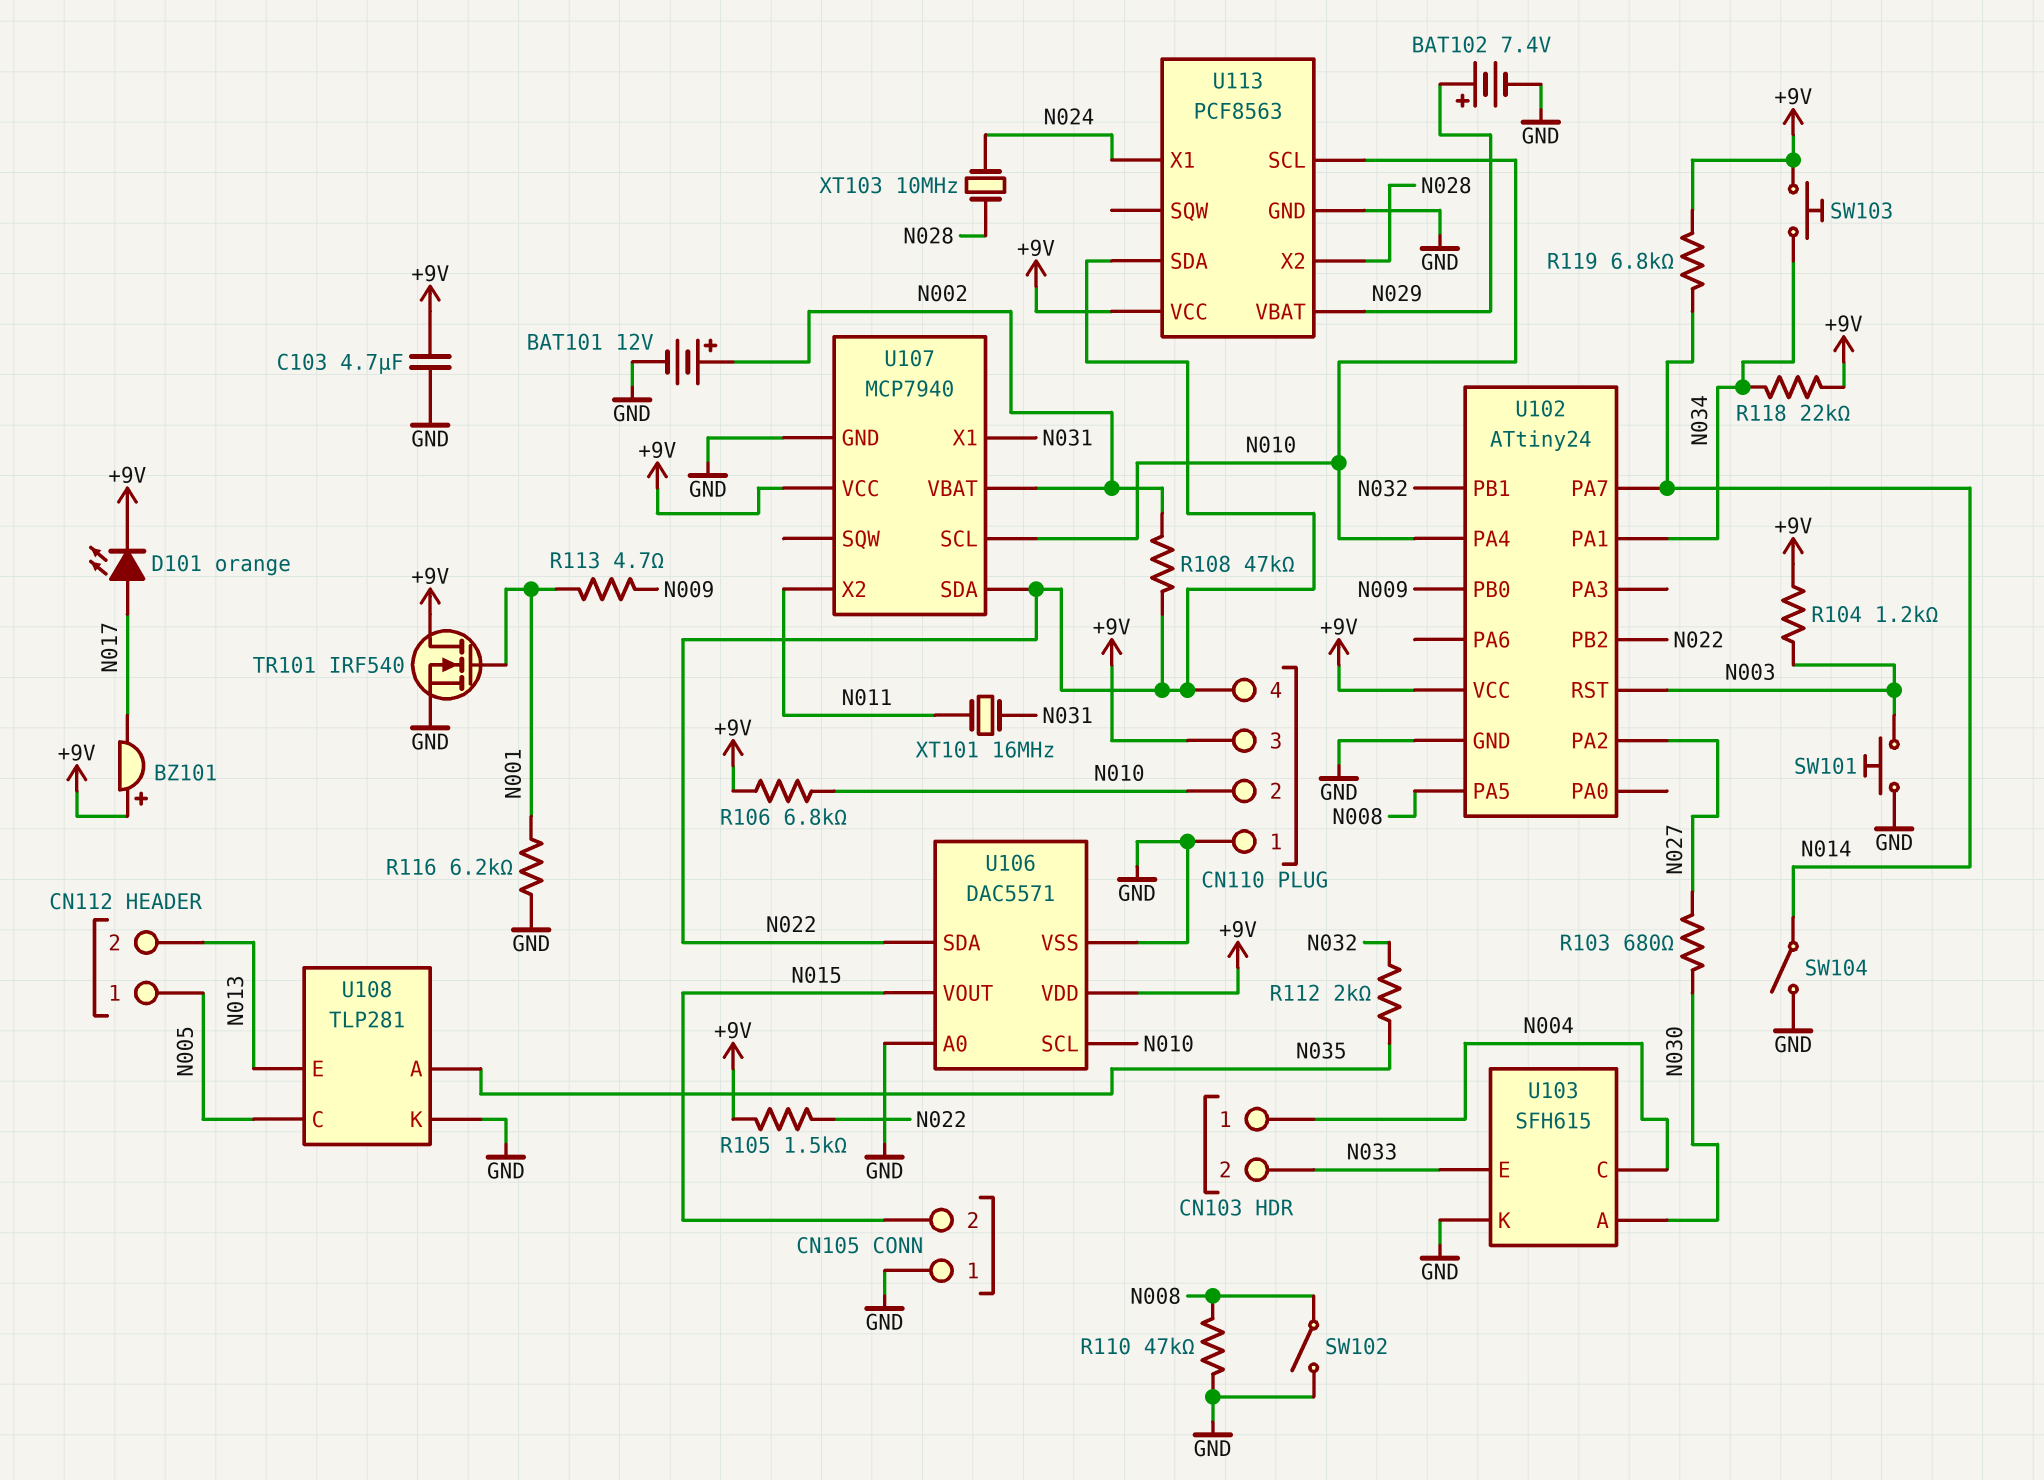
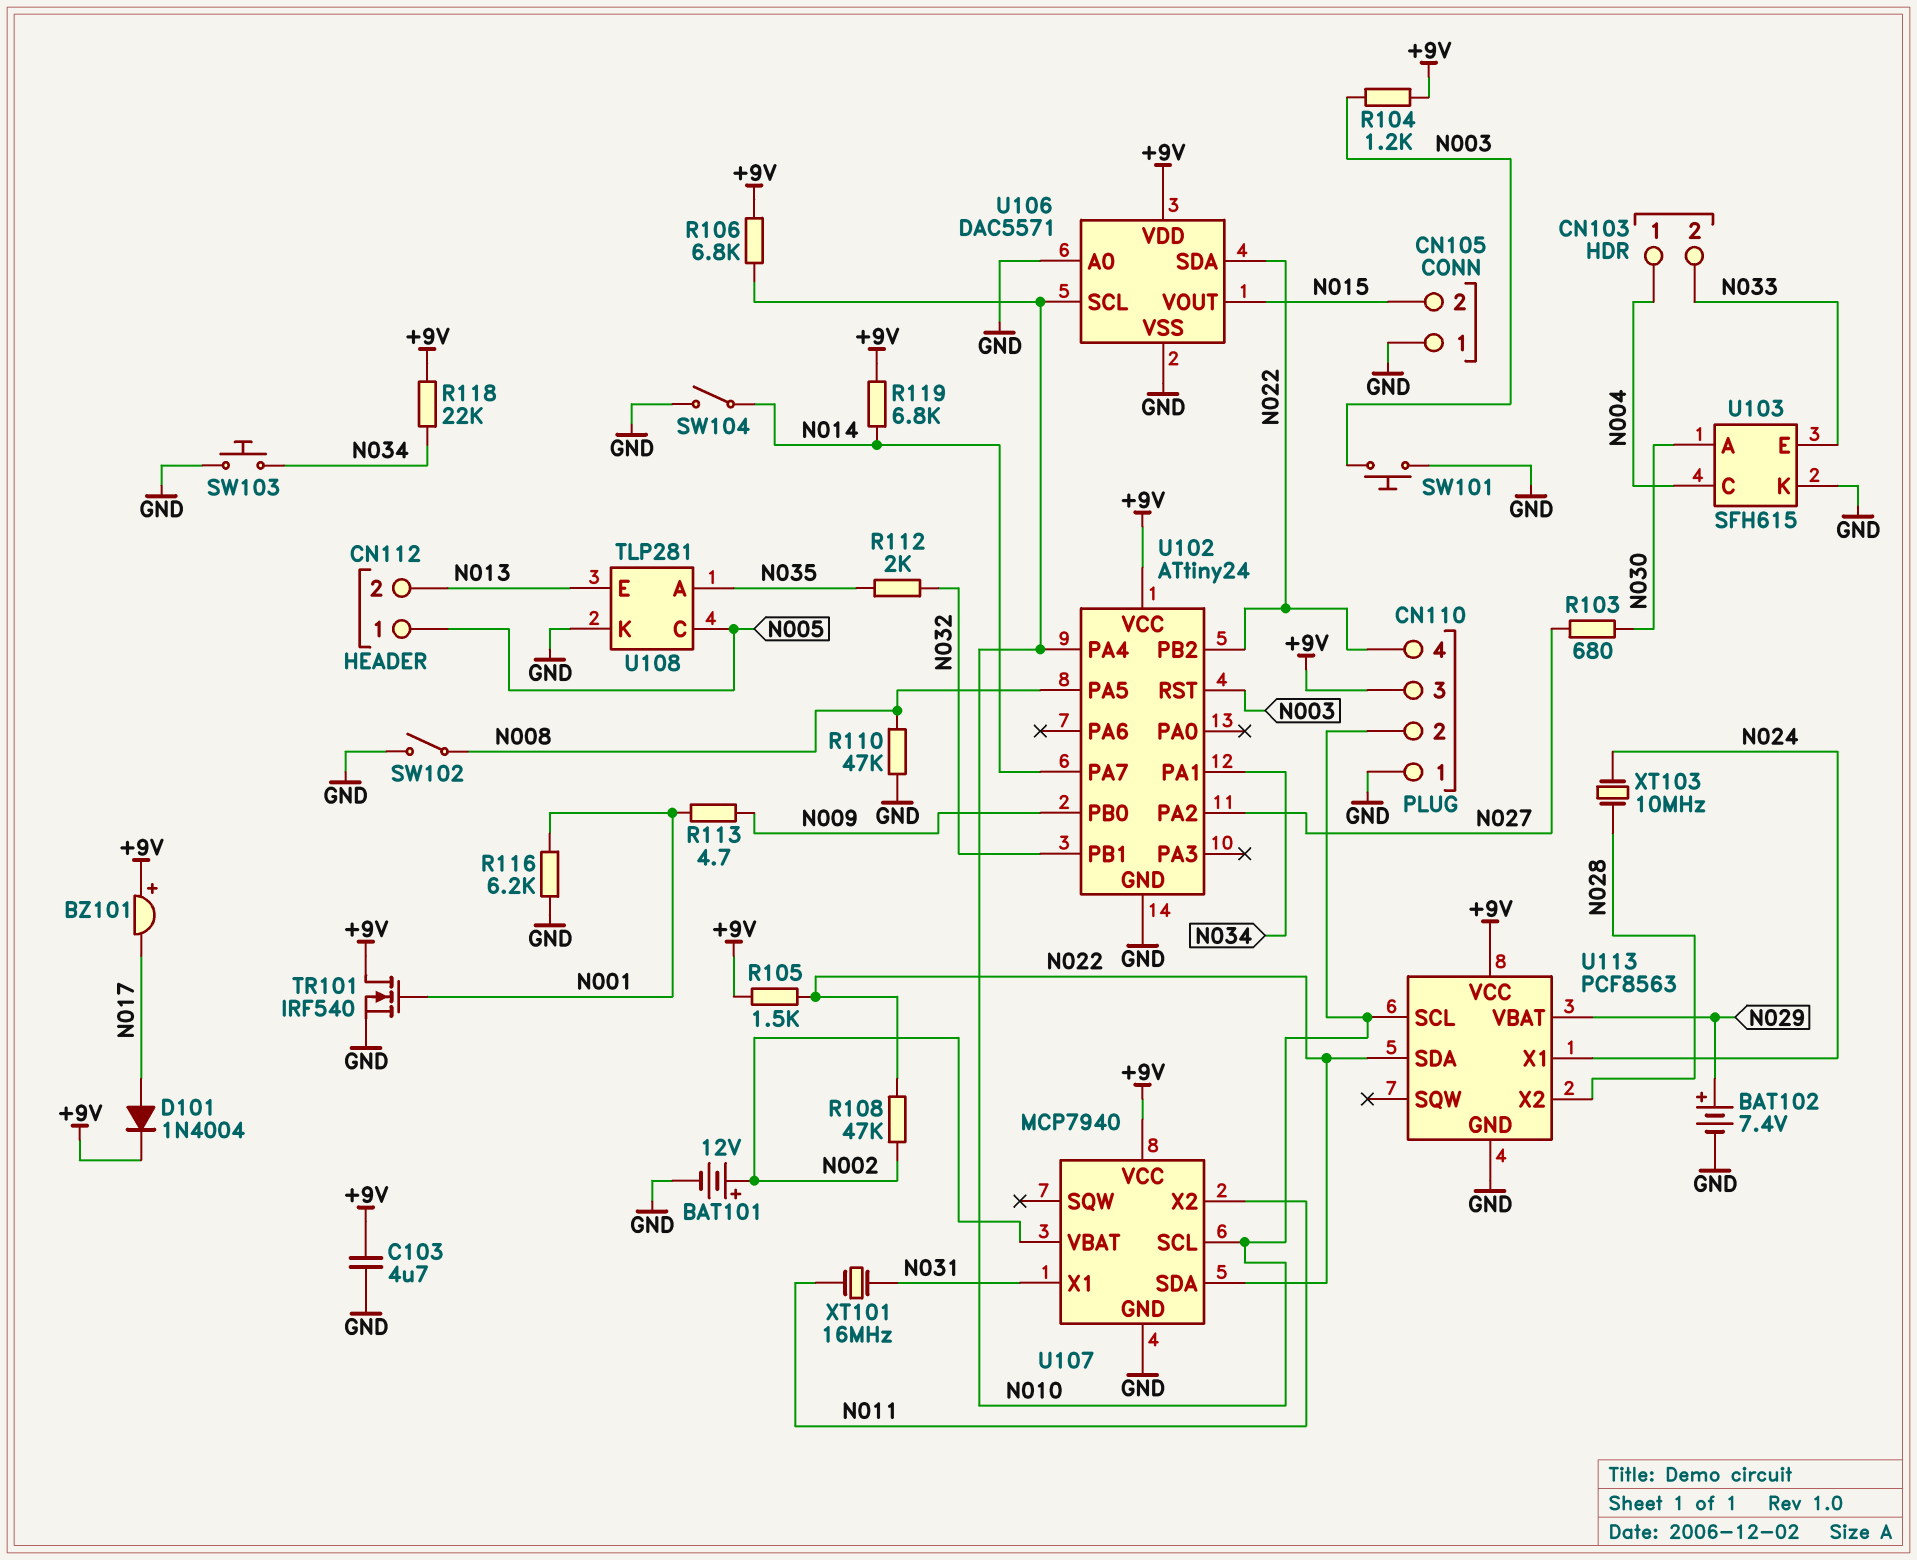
D101: LED orange (A N017, K +9V) -> diode 1N4004 (A N017, K +9V)
SW103: button (+9V, N034) -> button (GND, N034)

